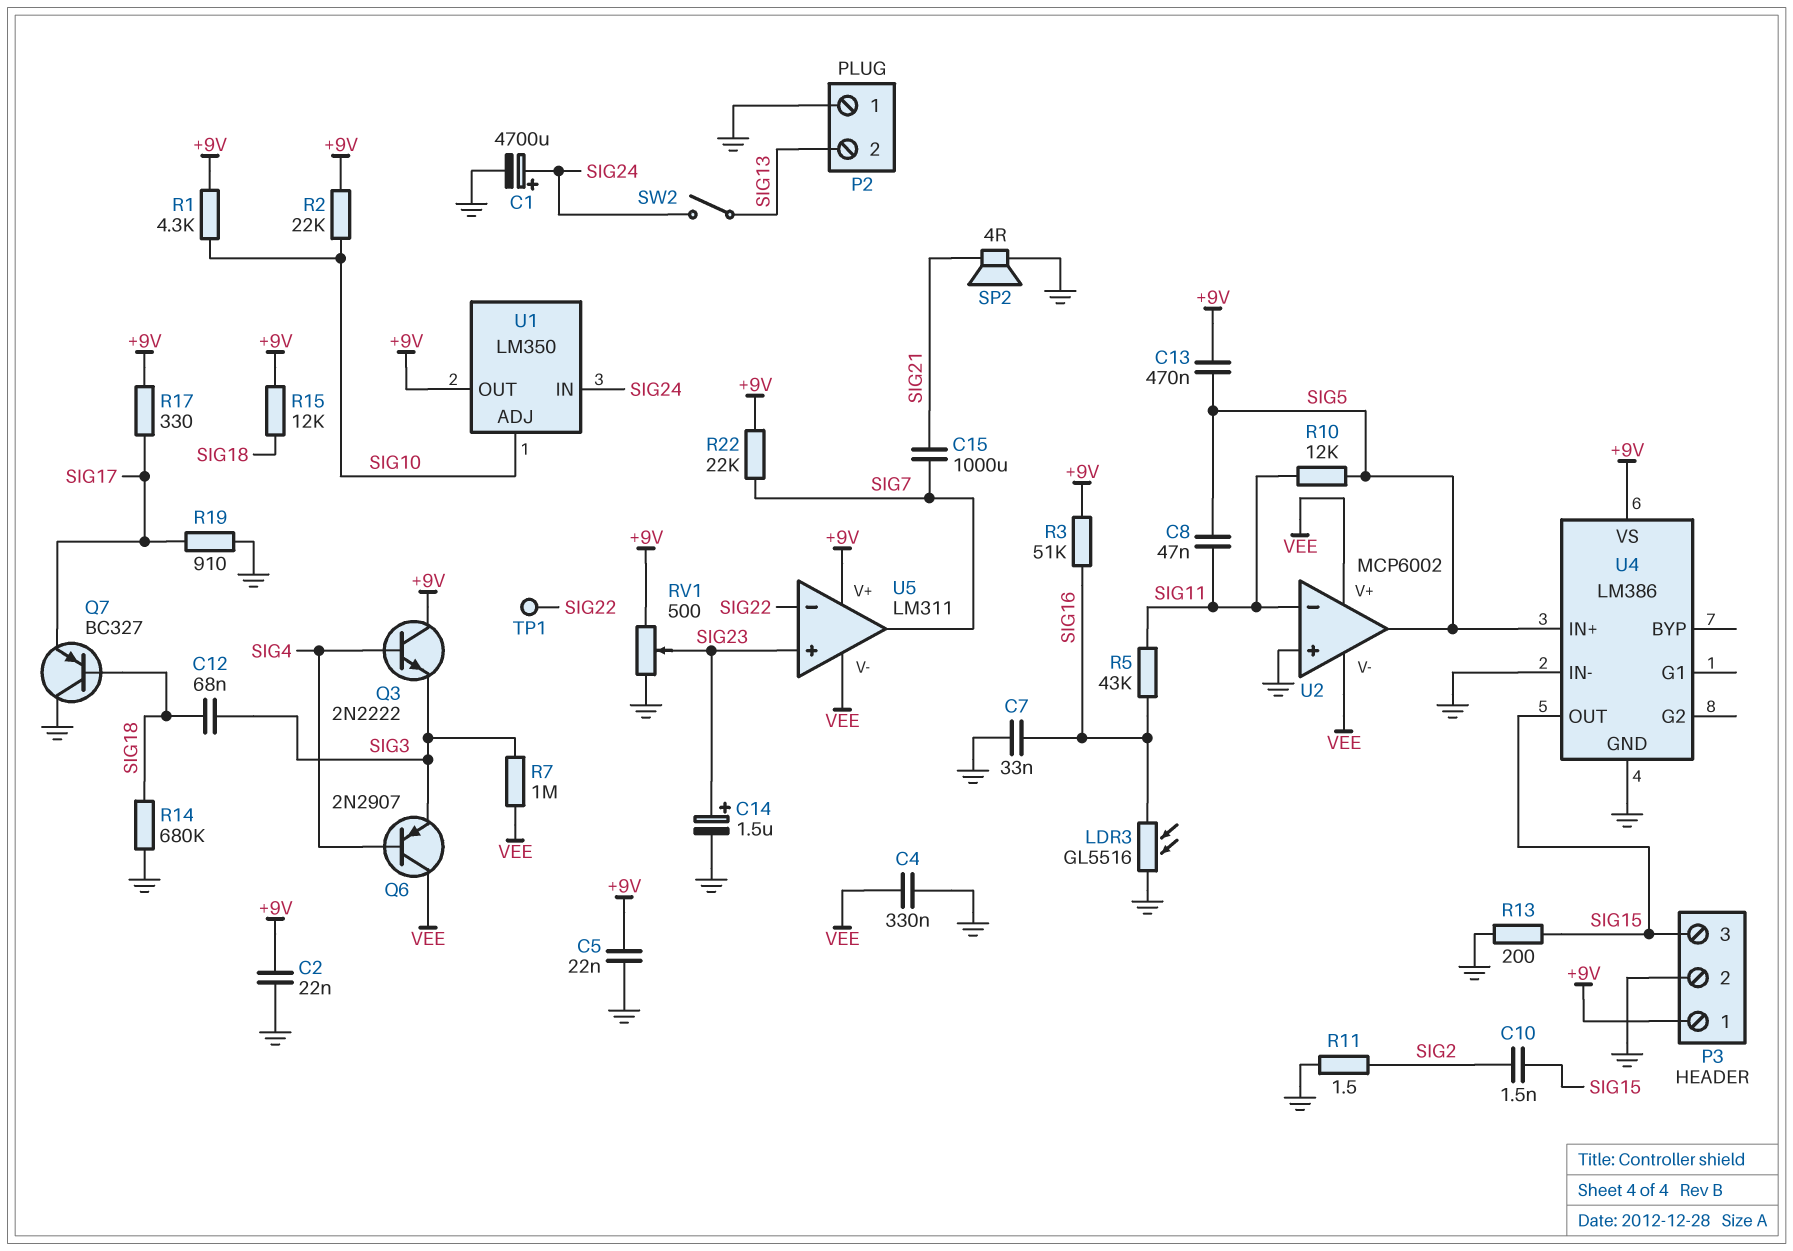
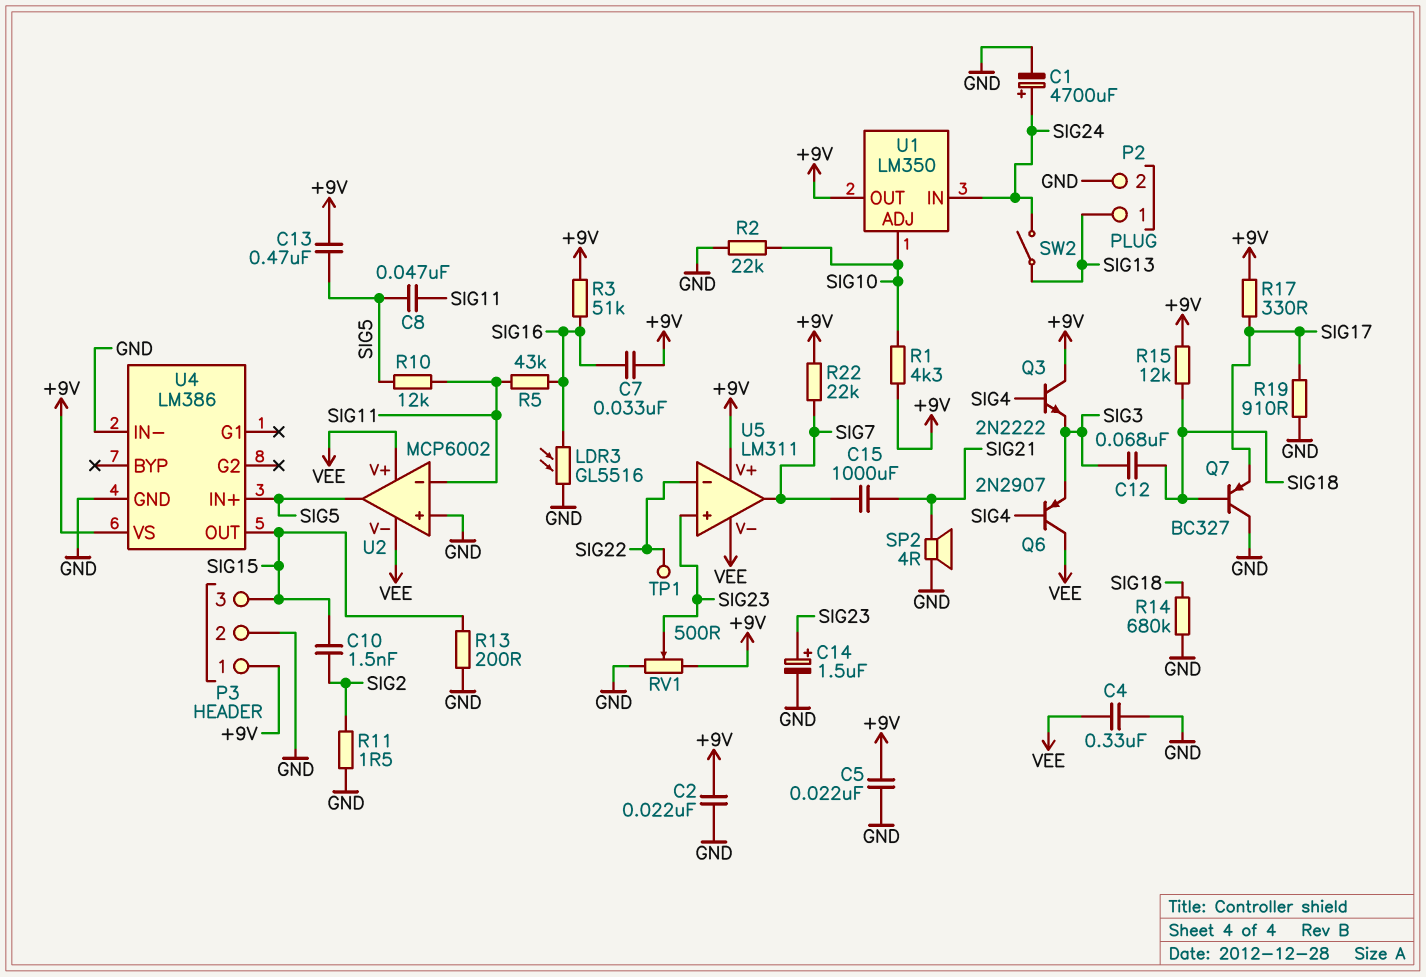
C7: 33nF (GND, SIG16) -> 33nF (+9V, SIG16)
P2 pin 1: GND -> SIG13
P2 pin 2: SIG13 -> GND
R2: 22k (+9V, SIG10) -> 22k (GND, SIG10)
R7: 1M (SIG3, VEE) -> none

